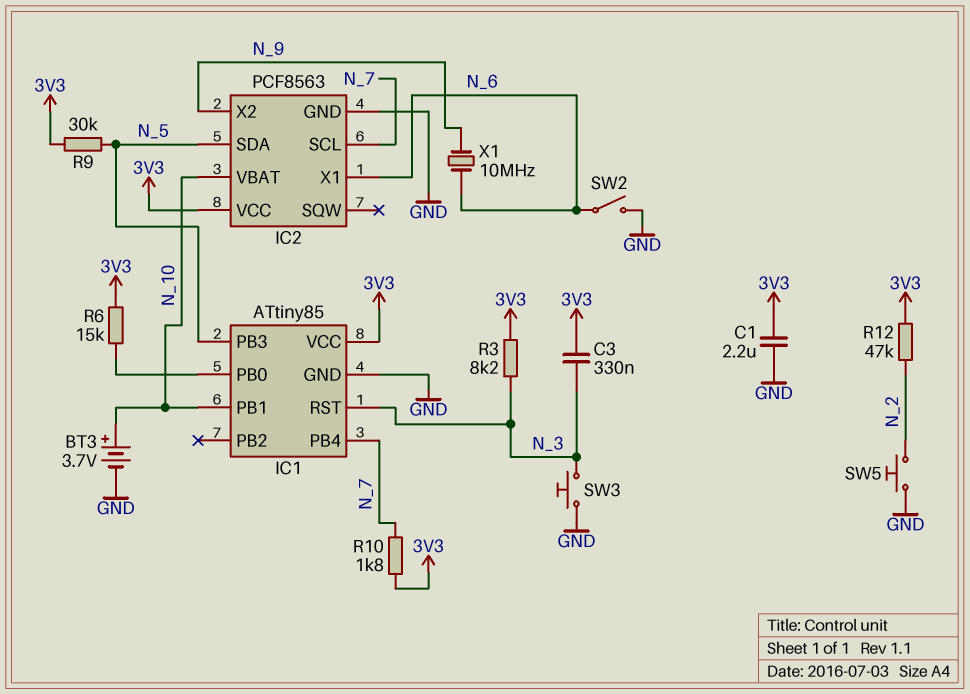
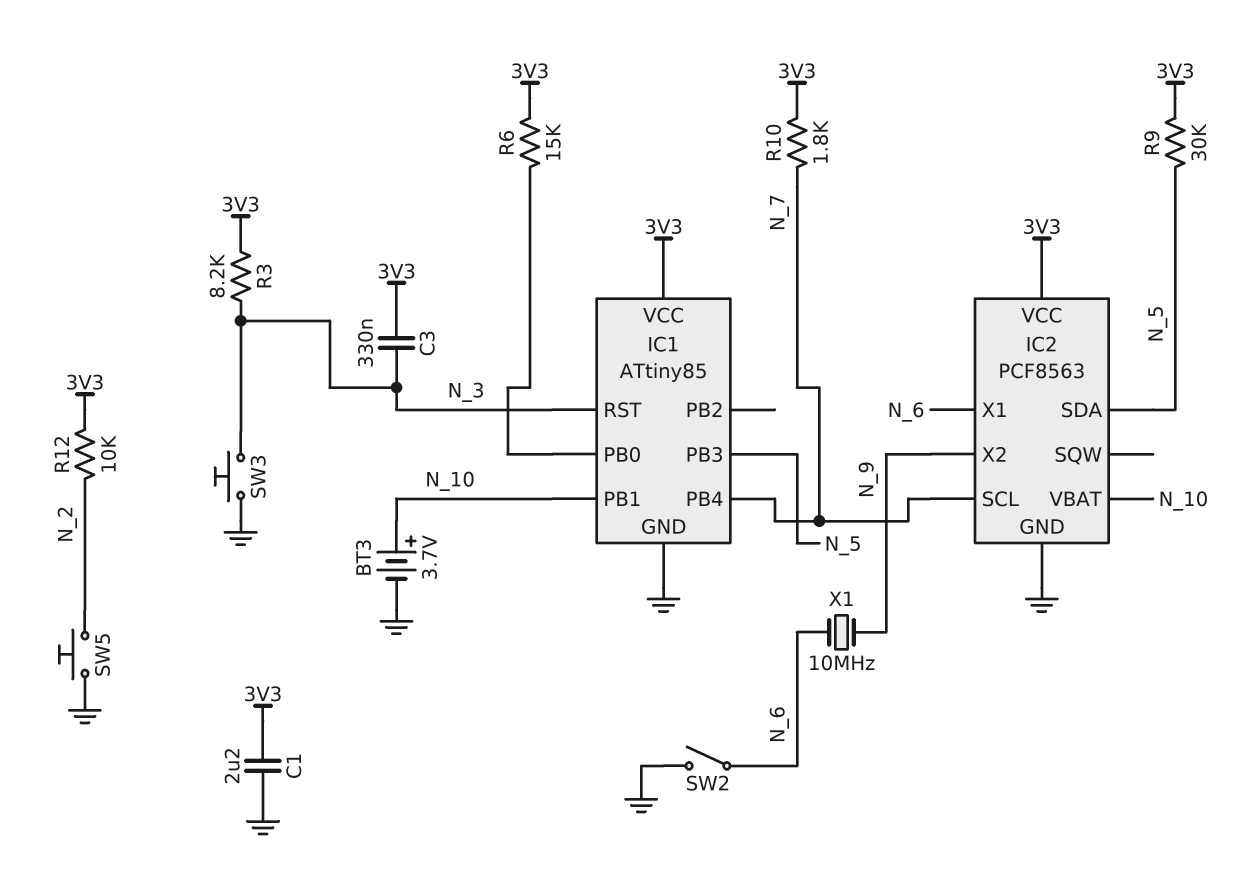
R12: 47k (3V3, N_2) -> 10k (3V3, N_2)

